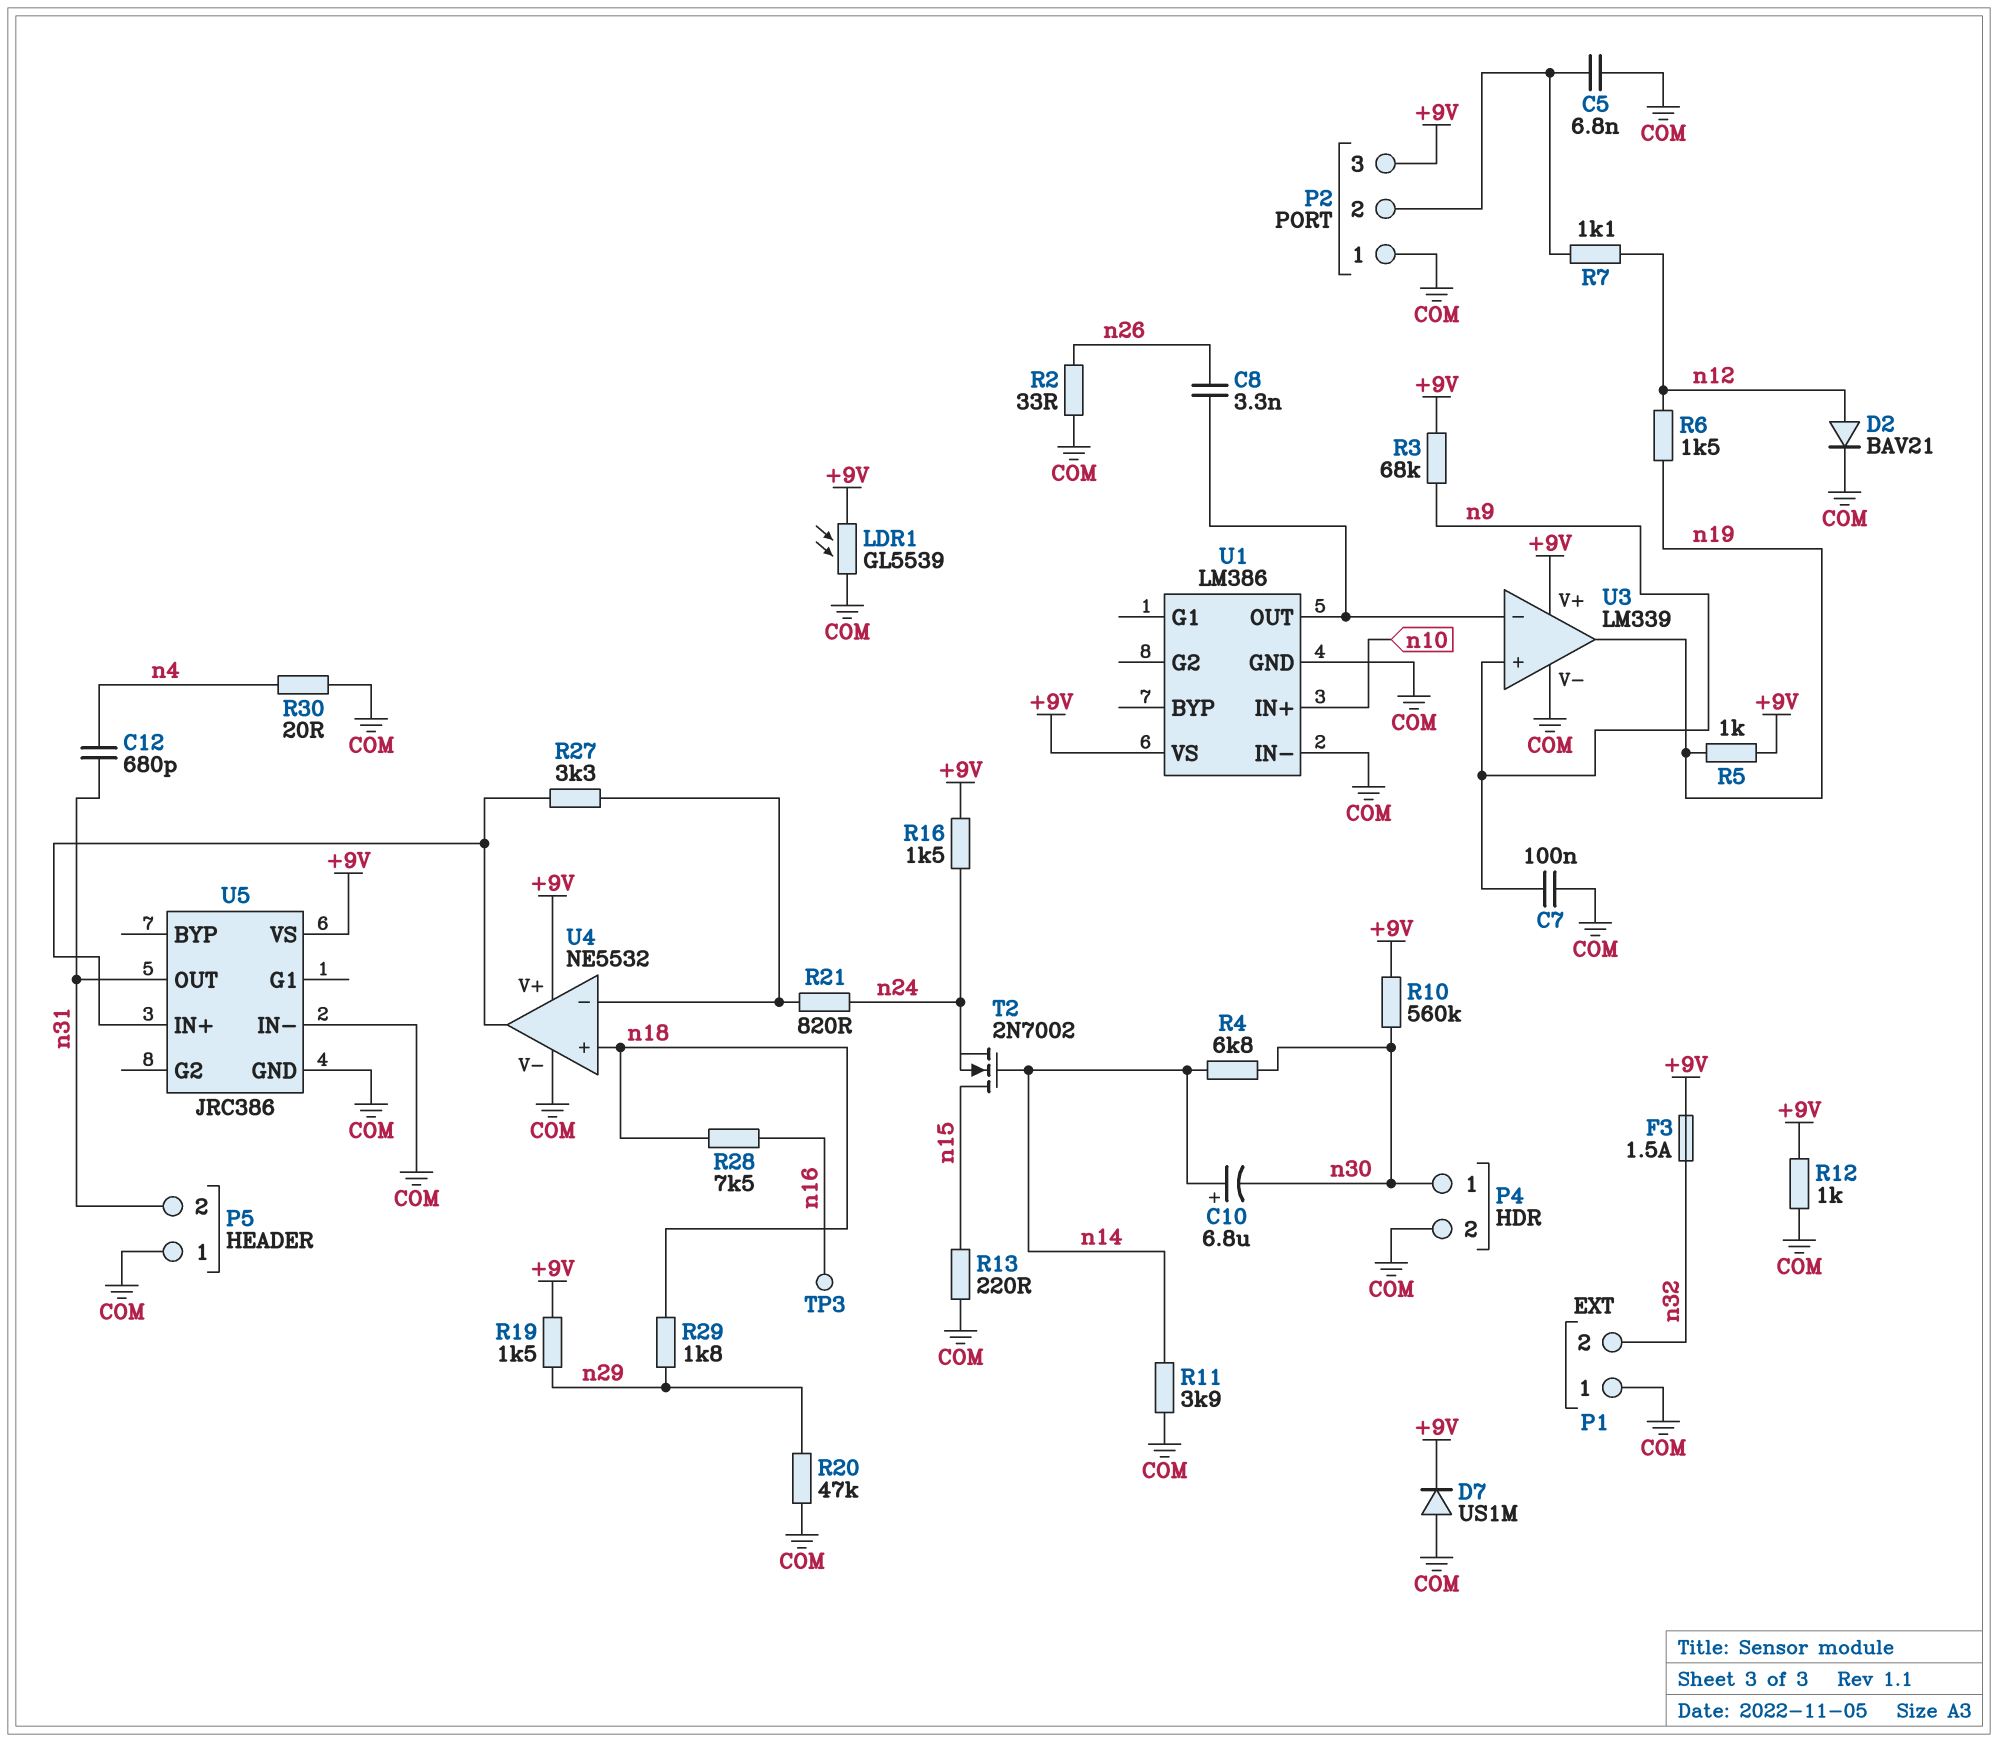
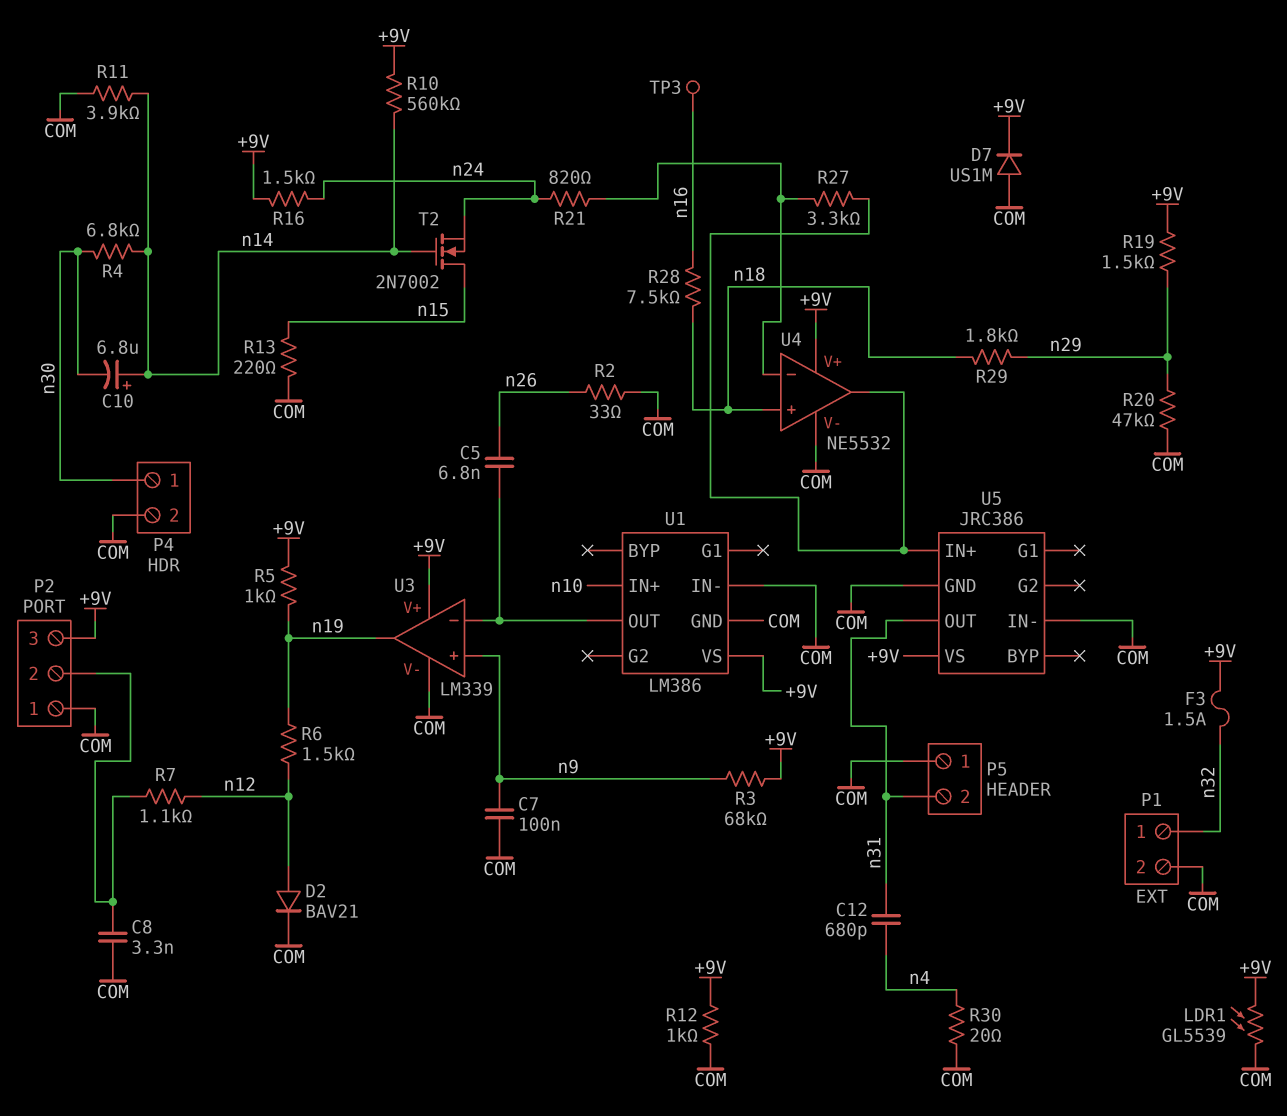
C5: 6.8nF (COM, P2/2) -> 6.8nF (U1/OUT, n26)
C8: 3.3nF (U1/OUT, n26) -> 3.3nF (COM, P2/2)
P1 pin 1: COM -> n32
P1 pin 2: n32 -> COM
R10: 560k (+9V, n30) -> 560k (+9V, n14)

